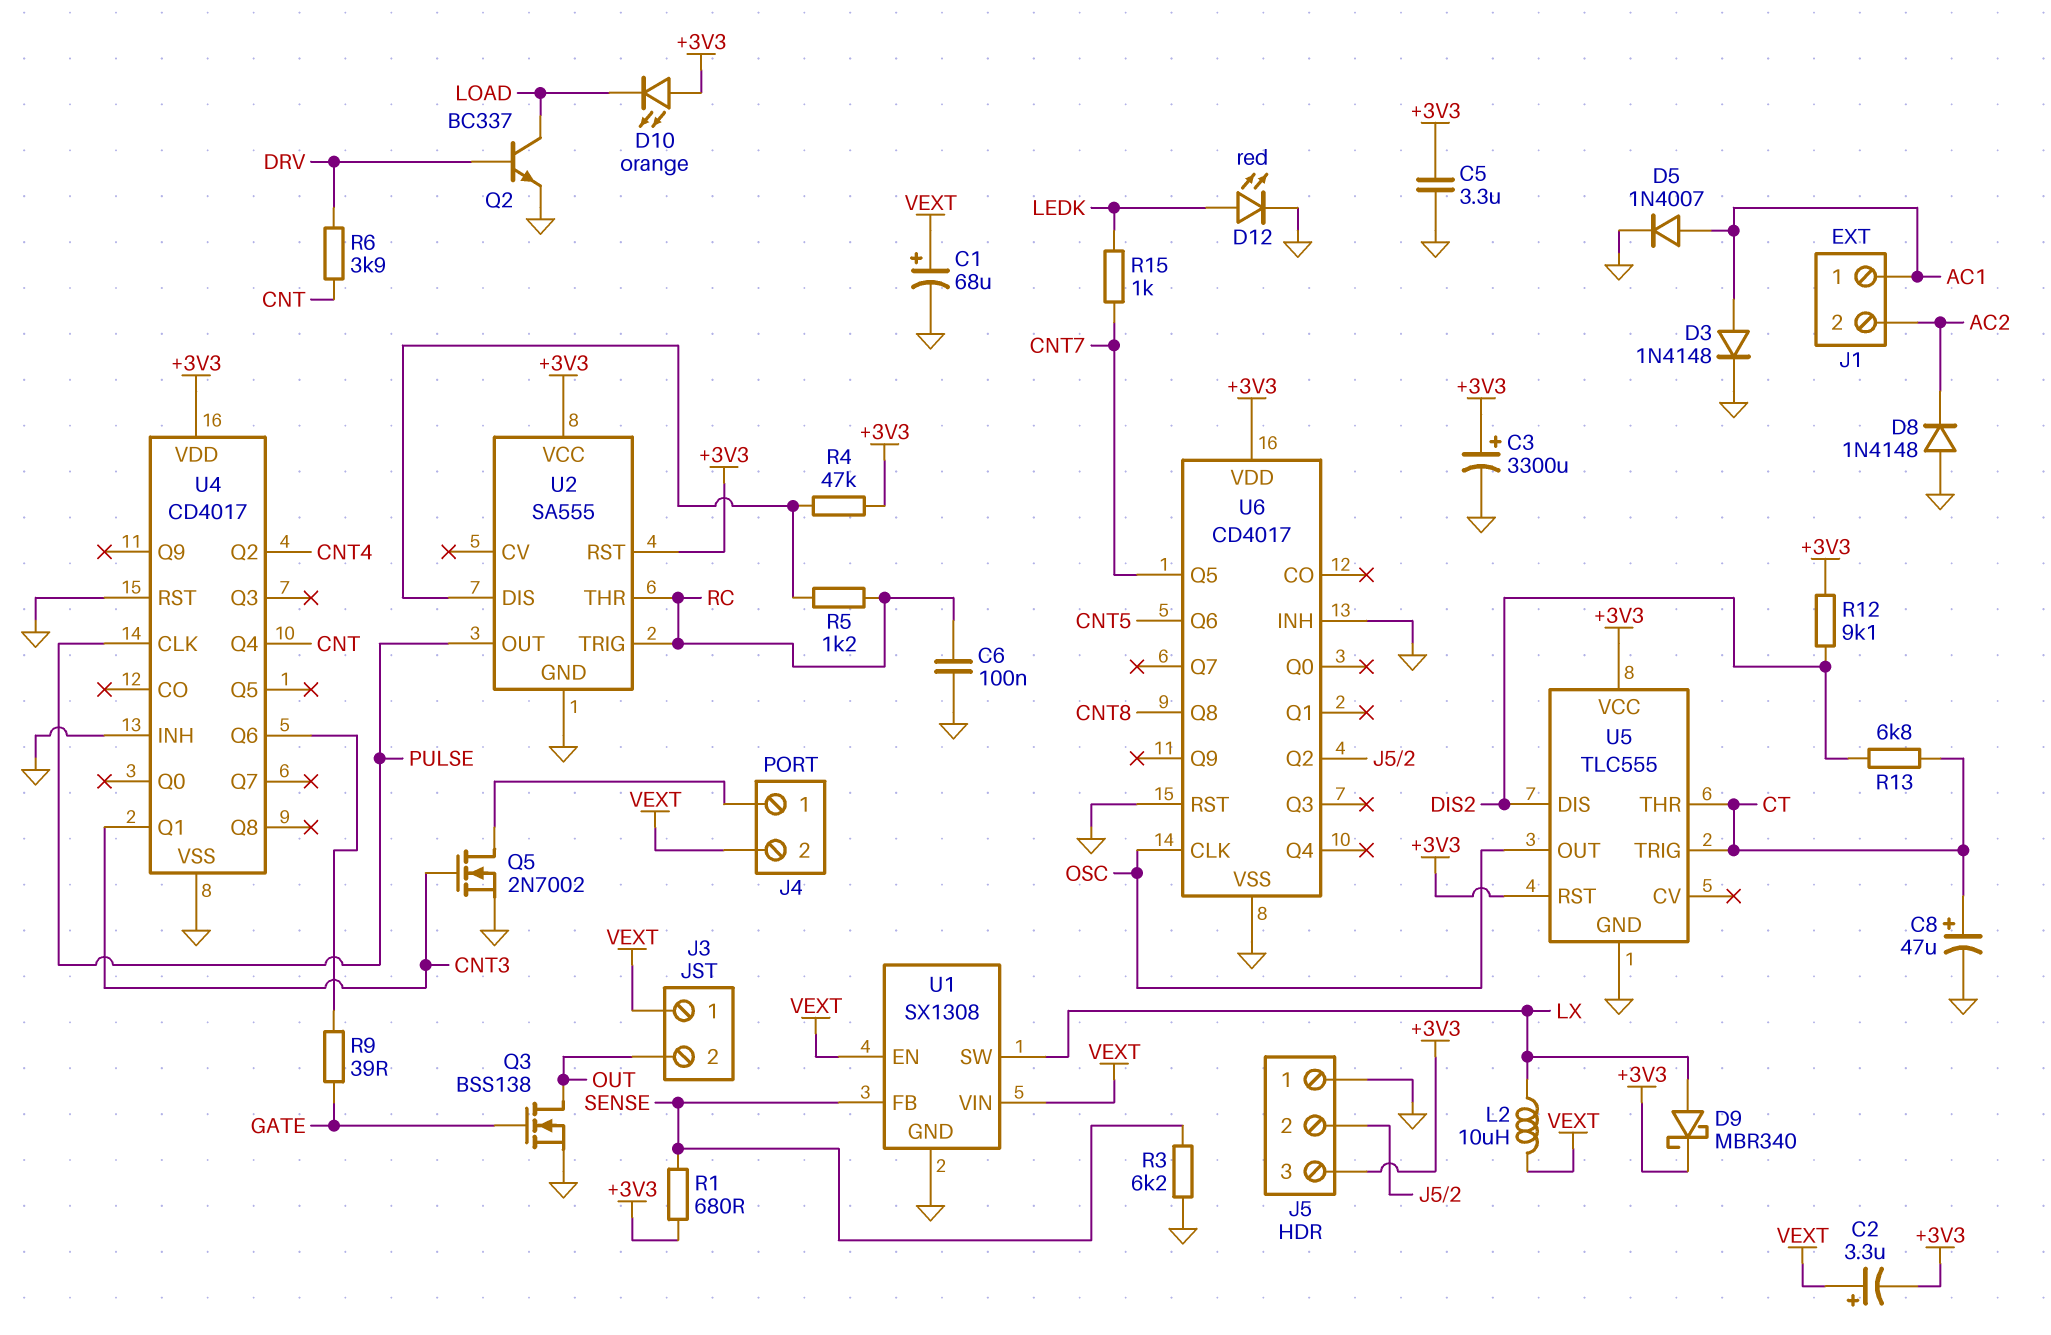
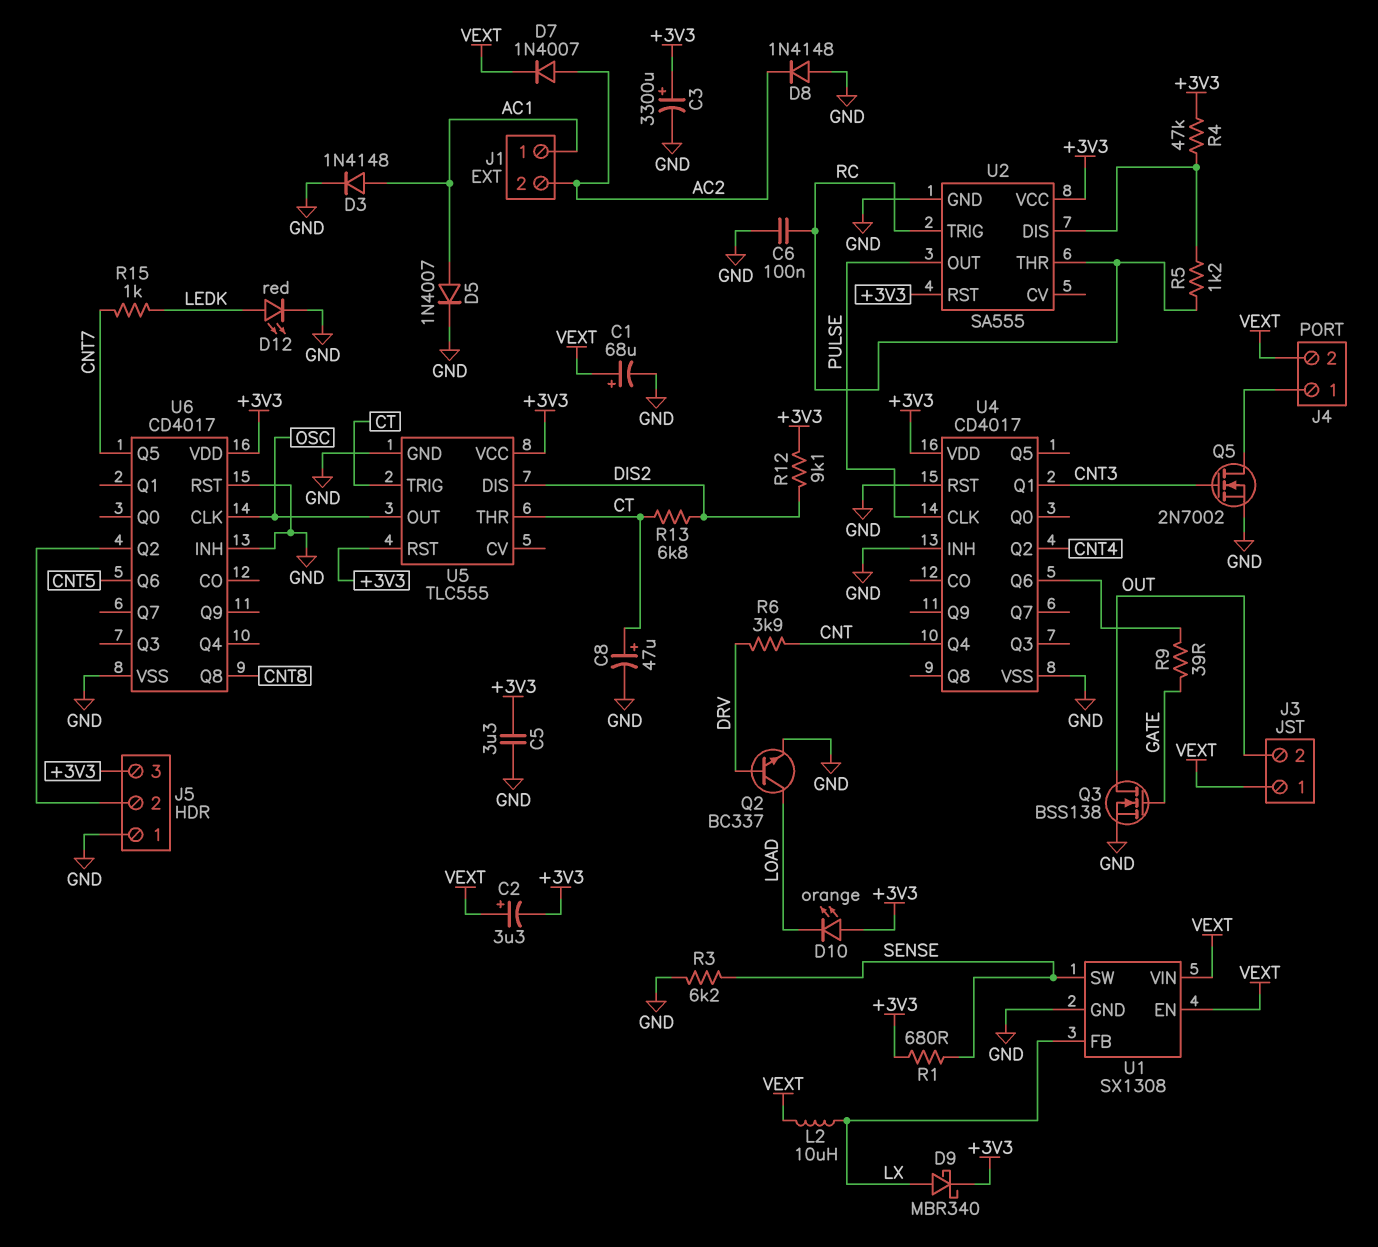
D7: none -> diode 1N4007 (A AC2, K VEXT)
U1 pin FB: SENSE -> LX
U1 pin SW: LX -> SENSE

